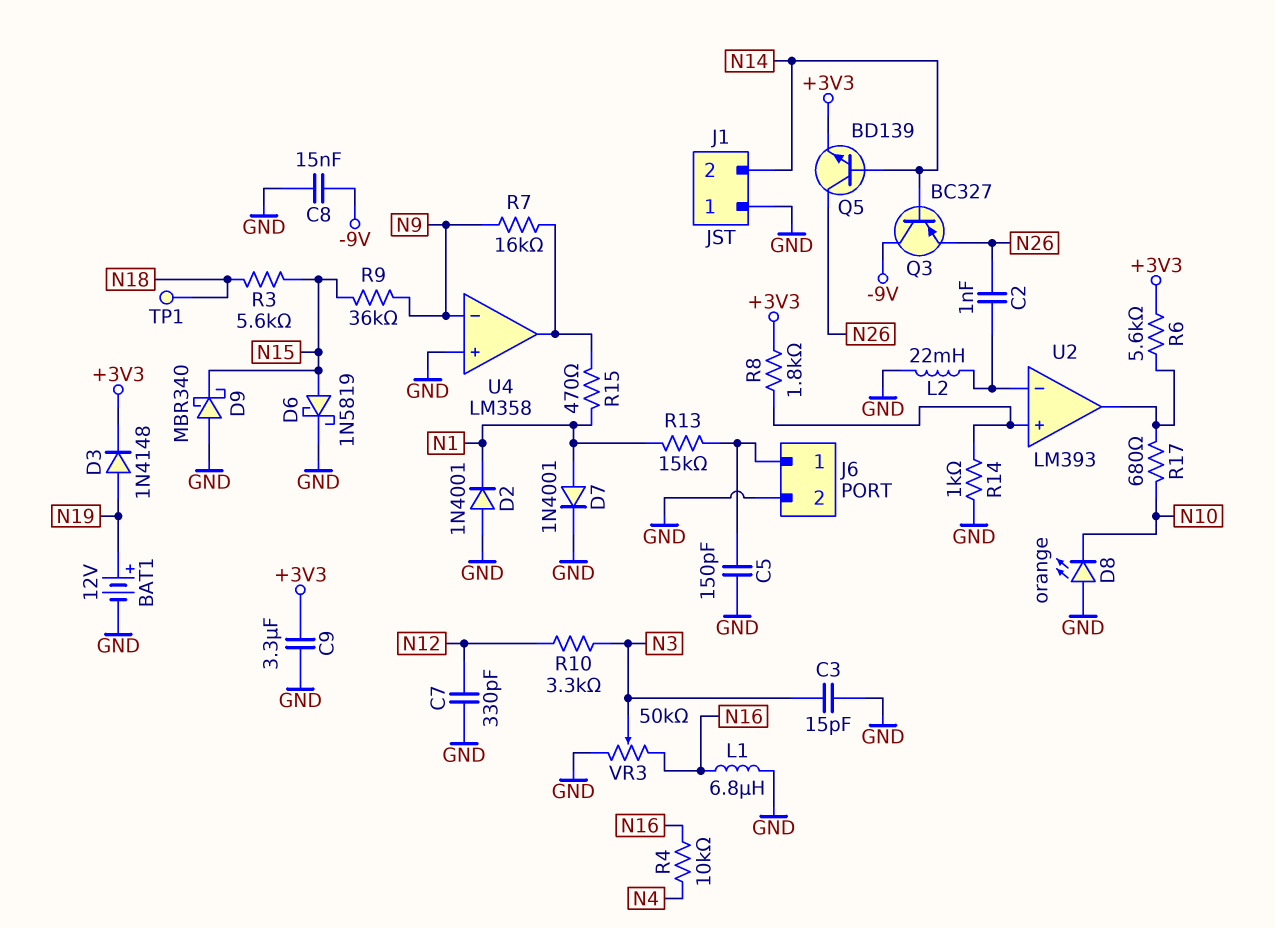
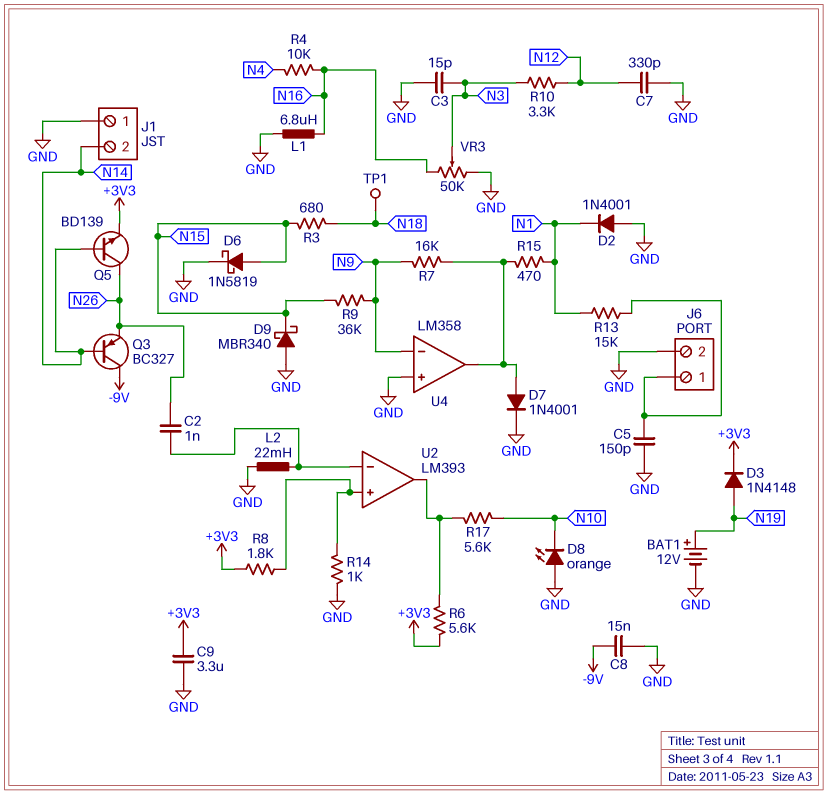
D7: diode 1N4001 (A N1, K GND) -> diode 1N4001 (A U4/out, K GND)
R3: 5.6k (N15, N18) -> 680 (N15, N18)
R17: 680 (N10, U2/out) -> 5.6k (N10, U2/out)

